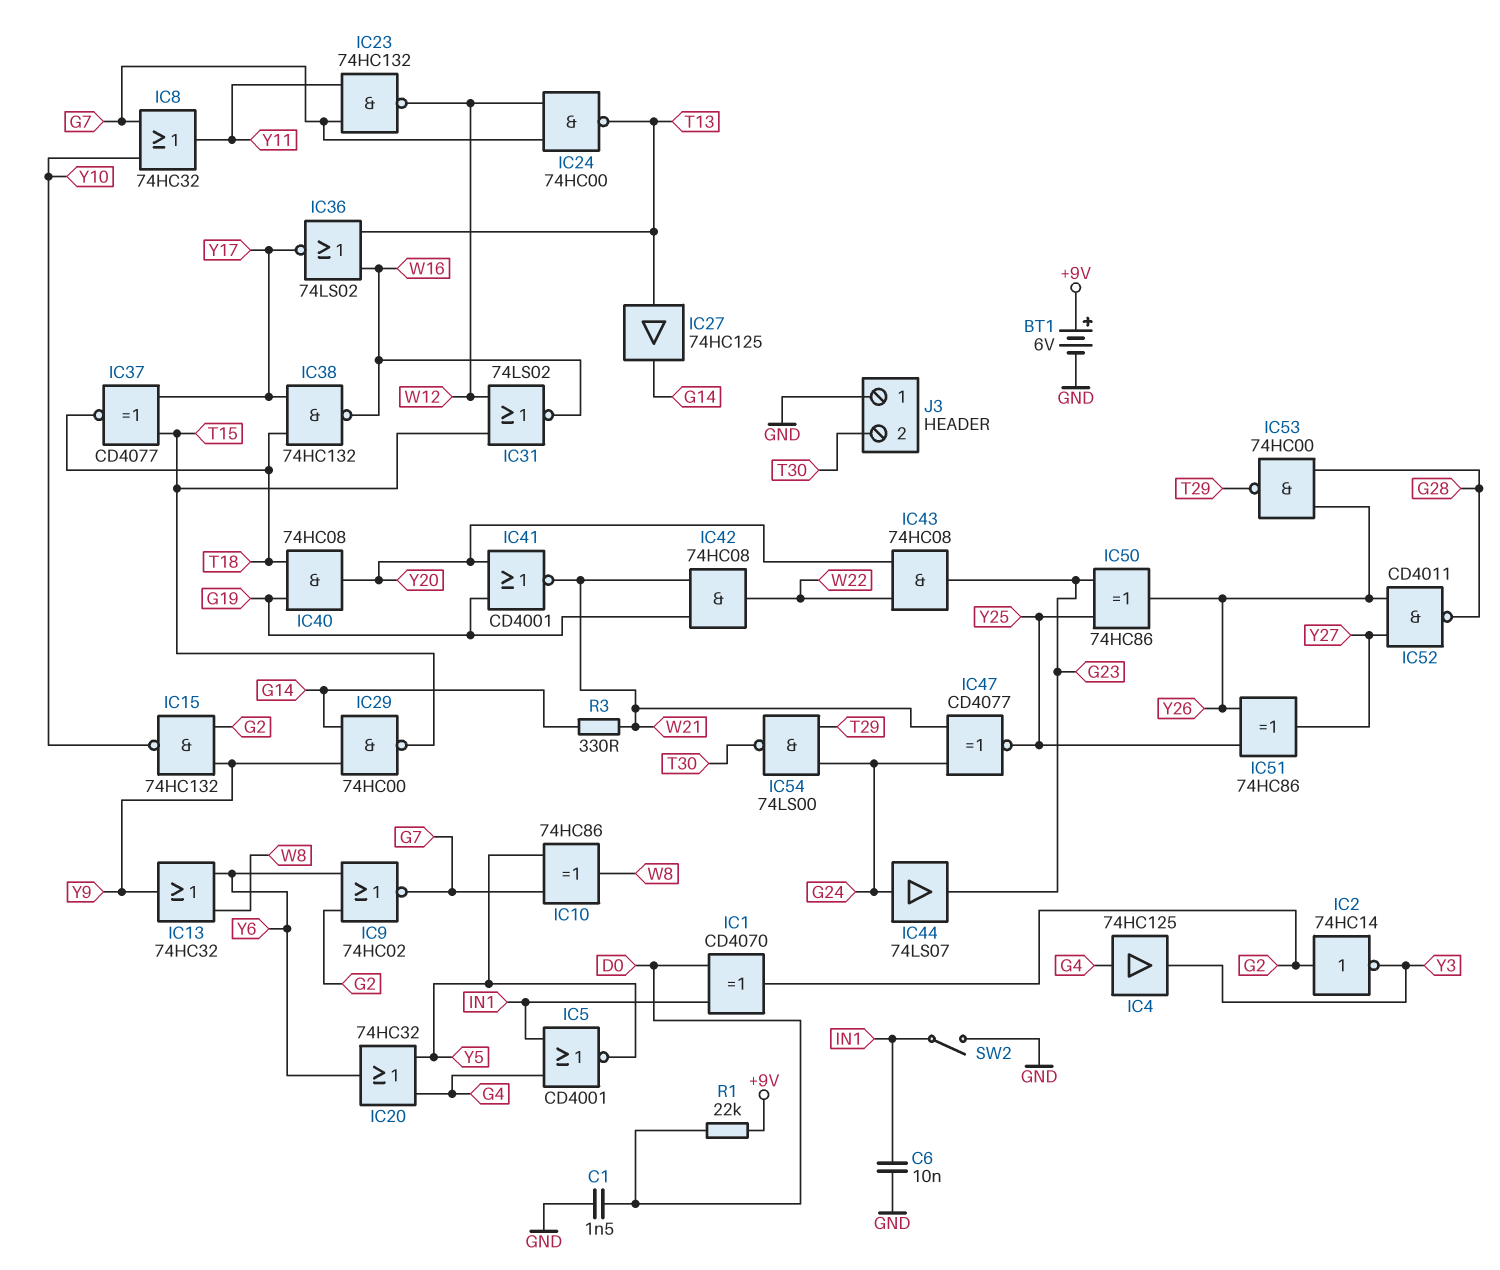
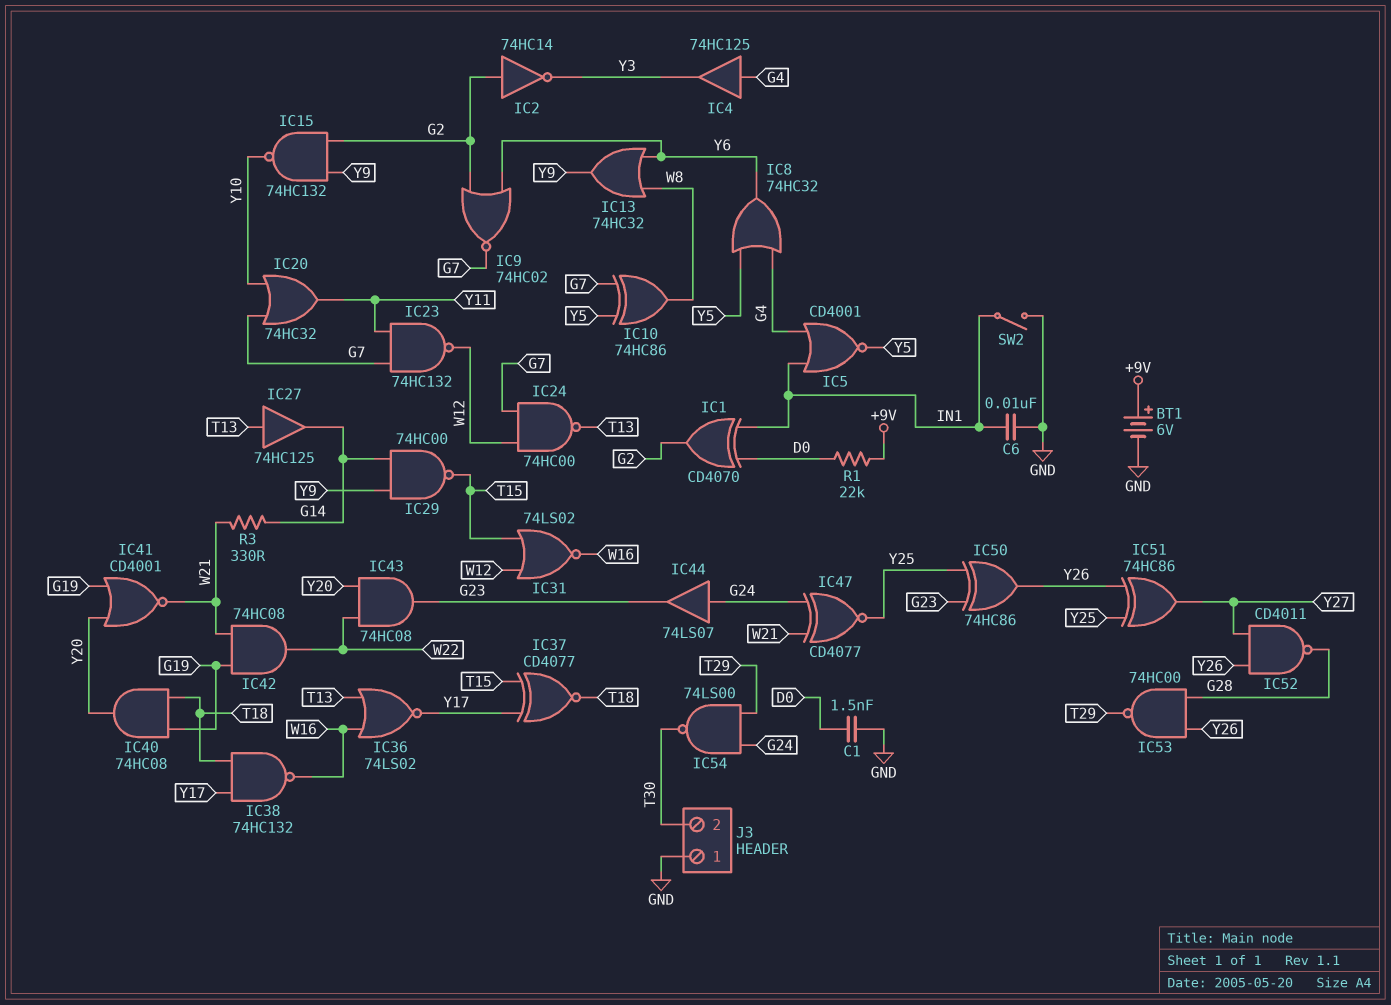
IC8: OR 74HC32 (in G7, in Y10, out Y11) -> OR 74HC32 (in G4, in Y5, out Y6)
IC20: OR 74HC32 (in G4, in Y5, out Y6) -> OR 74HC32 (in G7, in Y10, out Y11)

